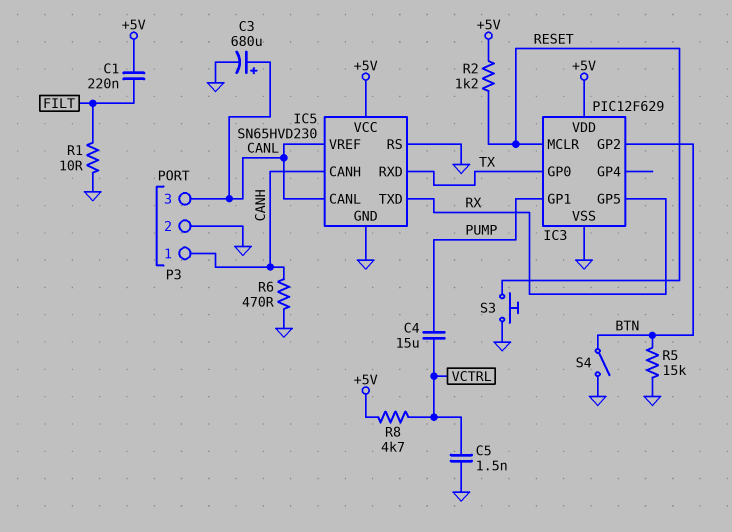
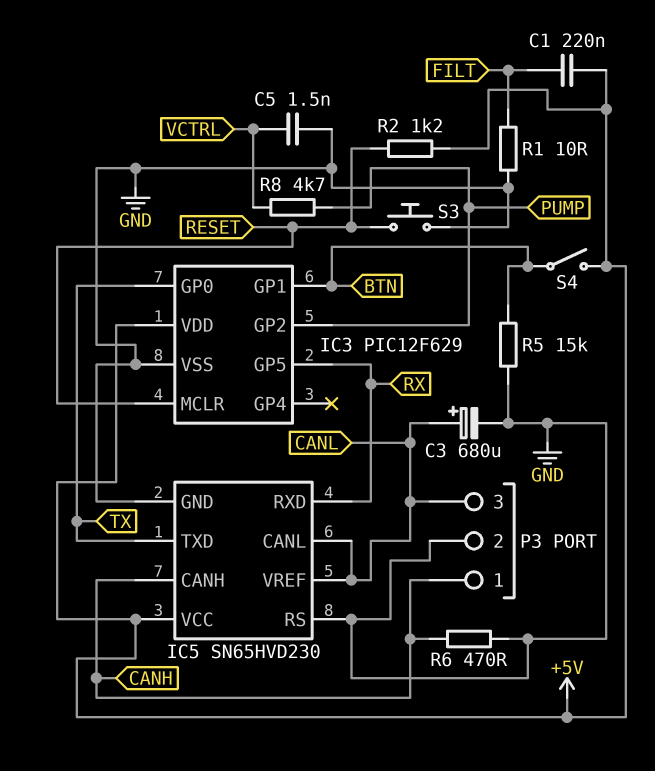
C4: 15uF (PUMP, VCTRL) -> none
IC3 pin GP1: PUMP -> BTN
IC3 pin GP2: BTN -> PUMP
IC5 pin RXD: TX -> RX
IC5 pin TXD: RX -> TX
R8: 4.7k (+5V, VCTRL) -> 4.7k (PUMP, VCTRL)
S4: switch (BTN, GND) -> switch (+5V, BTN)

